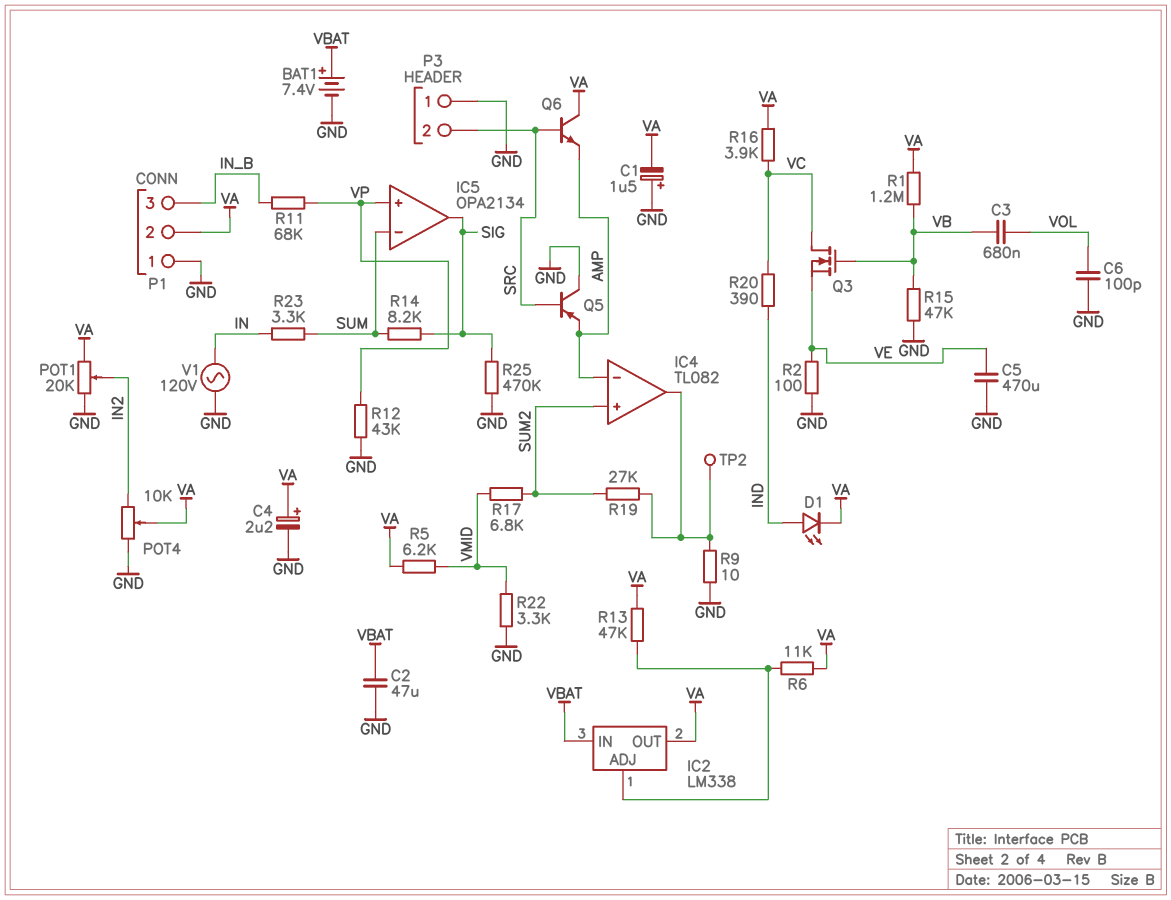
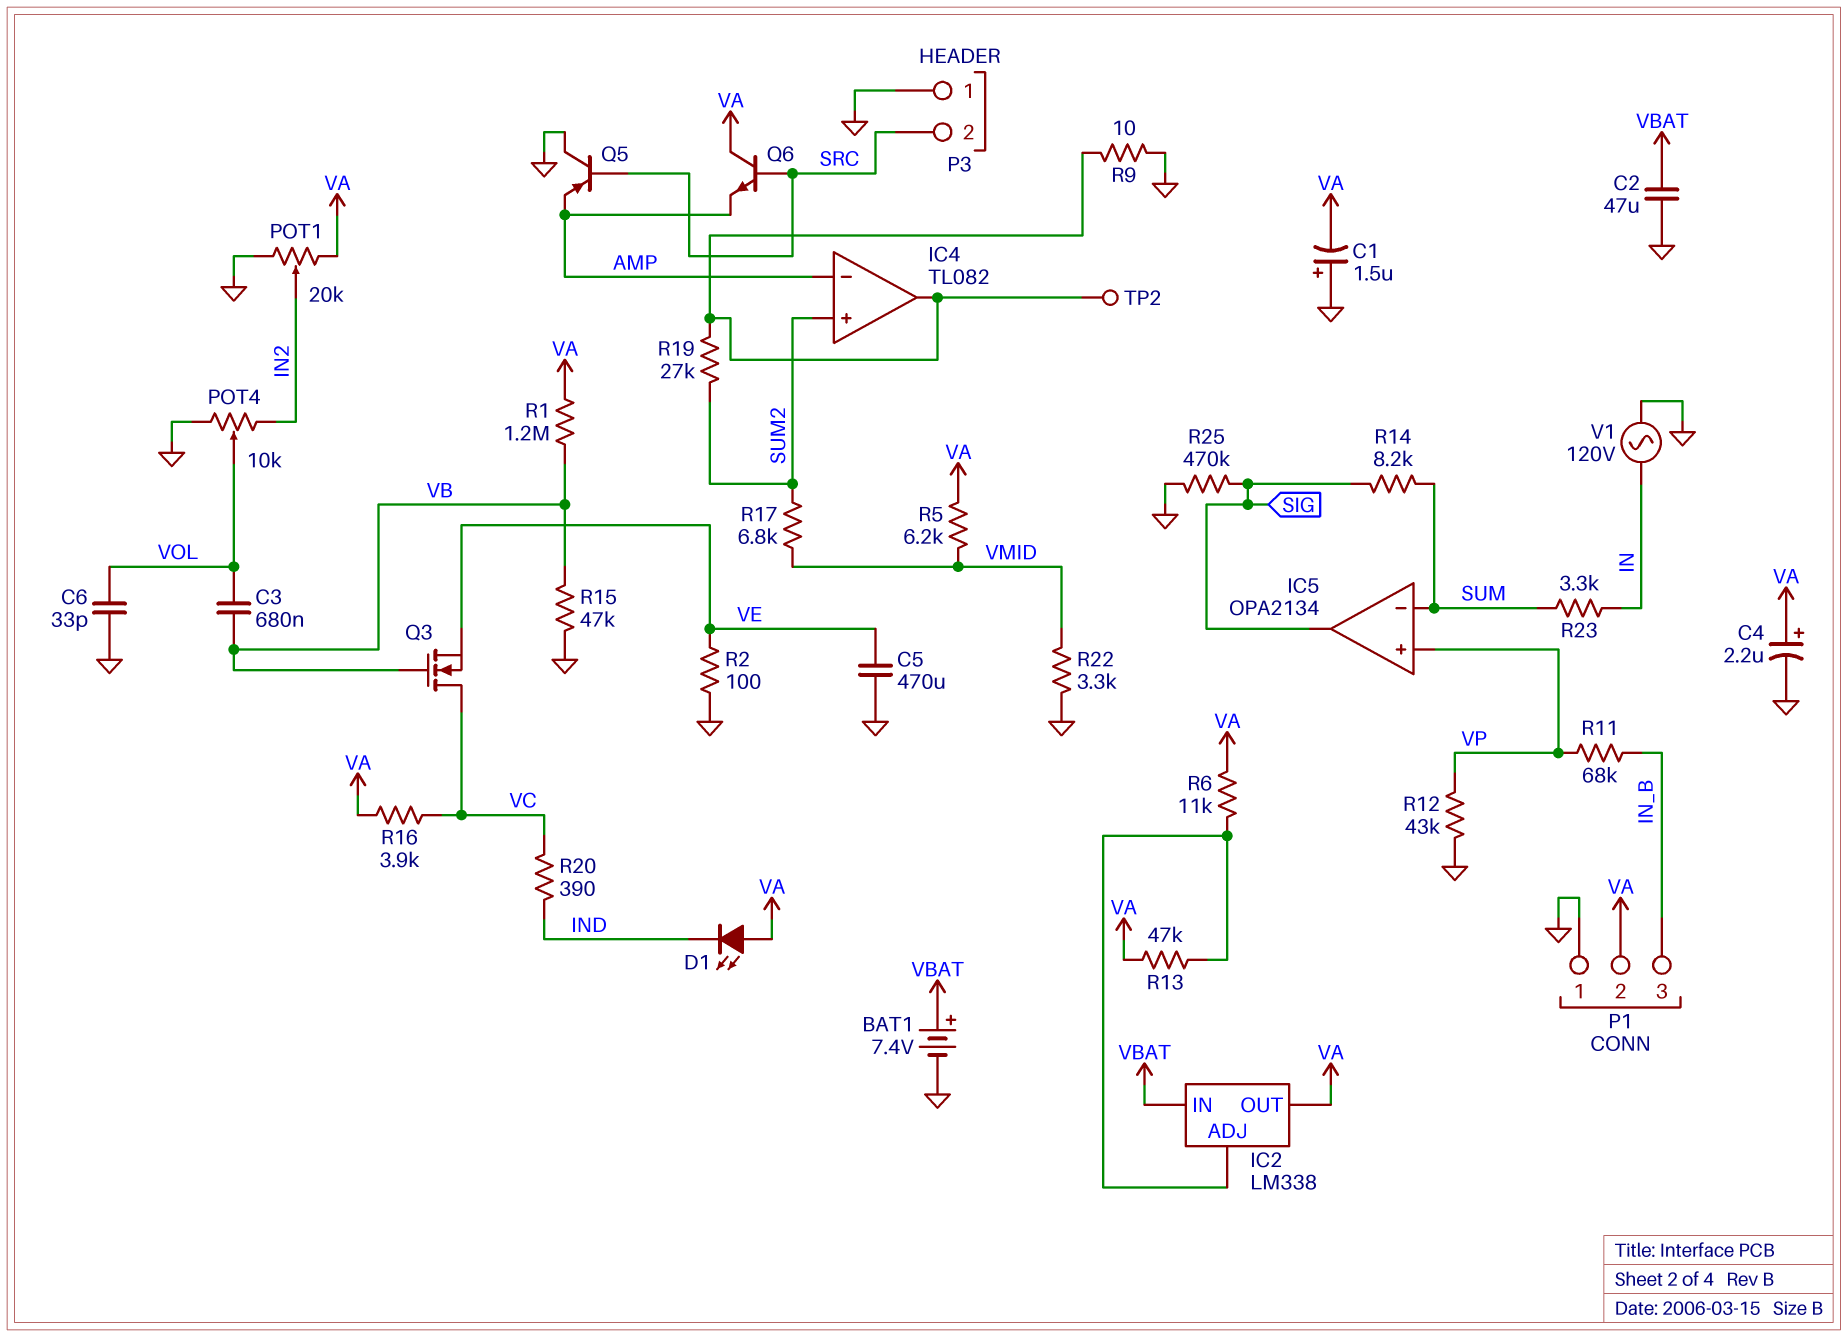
C6: 100pF (GND, VOL) -> 33pF (GND, VOL)
D1: LED (A IND, K VA) -> LED (A VA, K IND)
POT4: 10k (GND, IN2, wiper VA) -> 10k (GND, IN2, wiper VOL)

